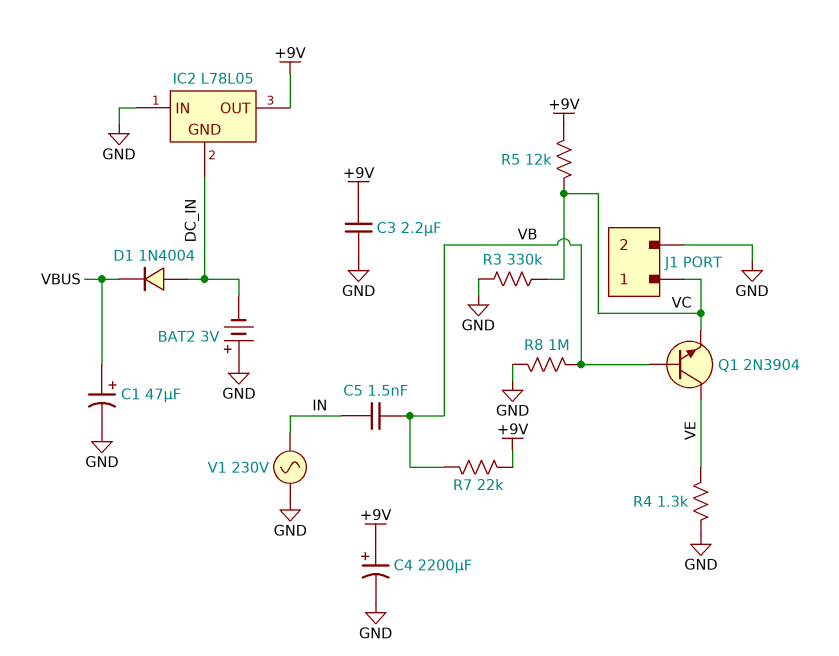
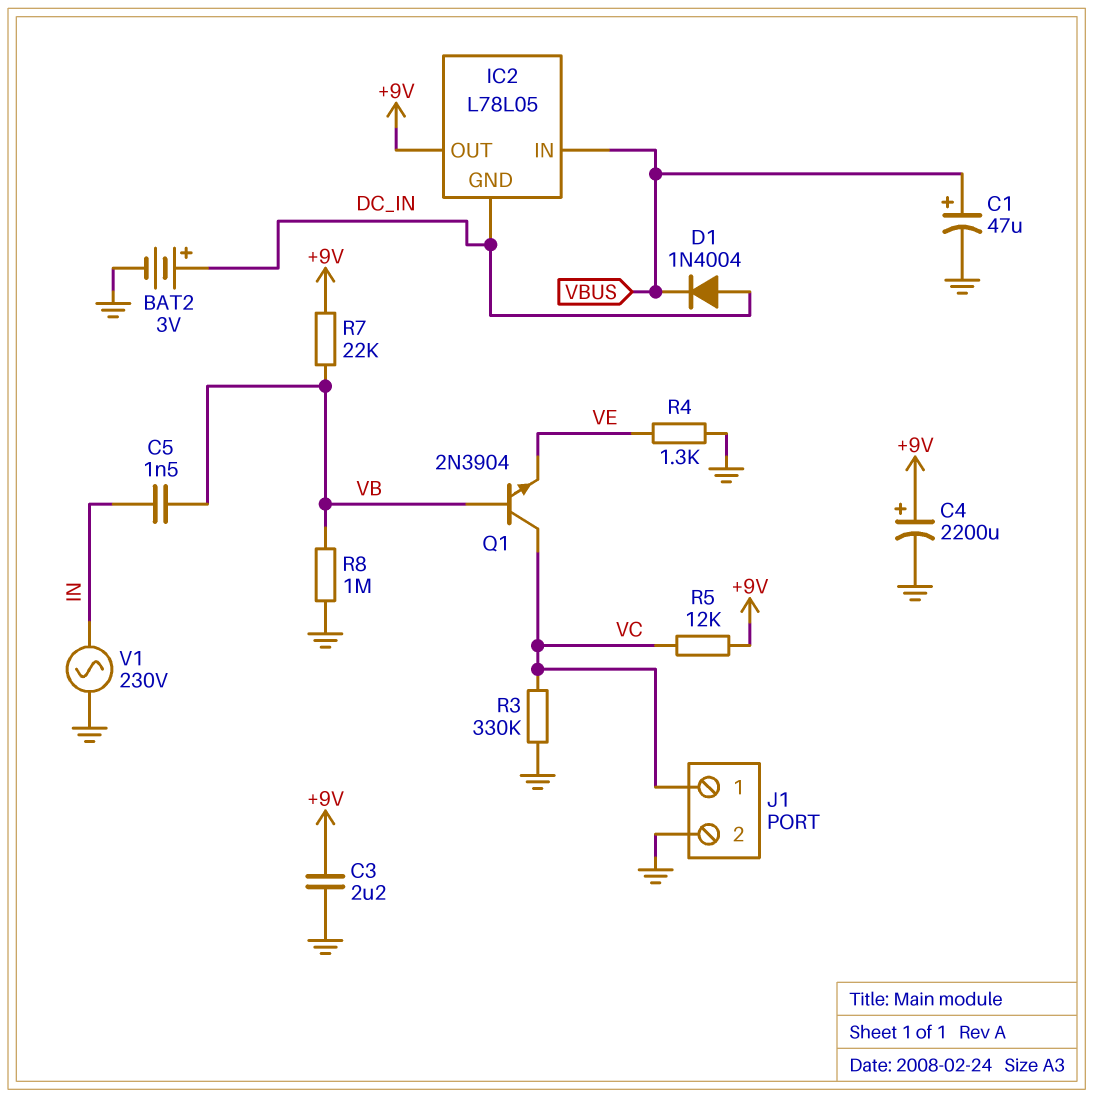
BAT2: 3V (plus GND, minus DC_IN) -> 3V (plus DC_IN, minus GND)
IC2 pin IN: GND -> VBUS
Q1: NPN 2N3904 (B VB, C VE, E VC) -> NPN 2N3904 (B VB, C VC, E VE)

